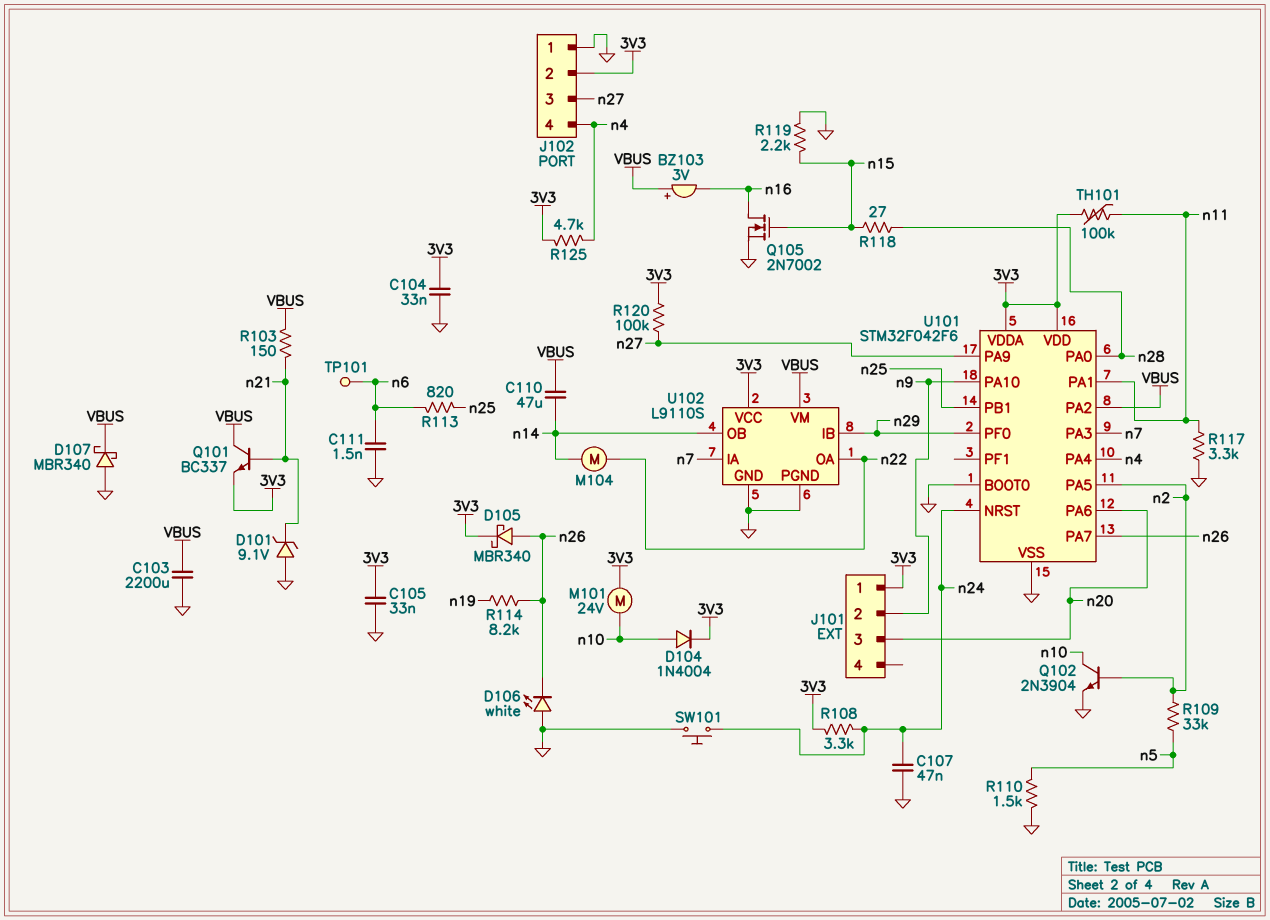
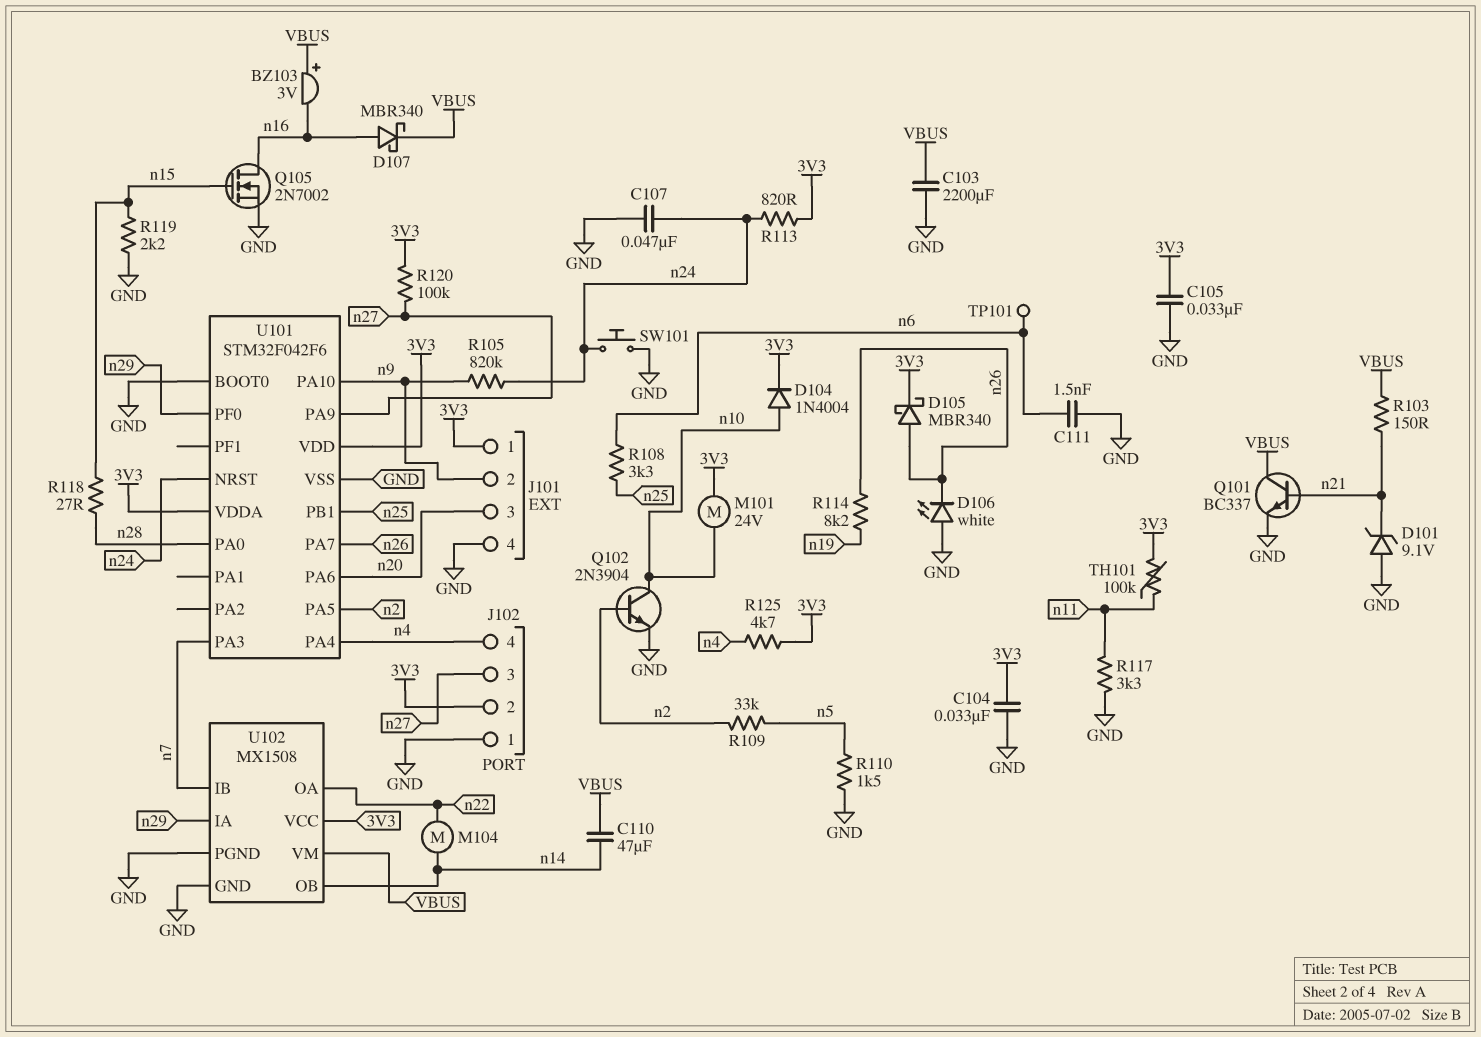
D107: schottky MBR340 (A GND, K VBUS) -> schottky MBR340 (A n16, K VBUS)
J101 pin 4: none -> GND
Q101: NPN BC337 (B n21, C VBUS, E 3V3) -> NPN BC337 (B n21, C VBUS, E GND)
R105: none -> 820k (n9, n24)
R108: 3.3k (3V3, n24) -> 3.3k (n6, n25)
R113: 820 (n6, n25) -> 820 (3V3, n24)
U101 pin PA1: n11 -> none
U101 pin PA2: VBUS -> none
U102: L9110S -> MX1508
U102 pin IA: n7 -> n29
U102 pin IB: n29 -> n7

